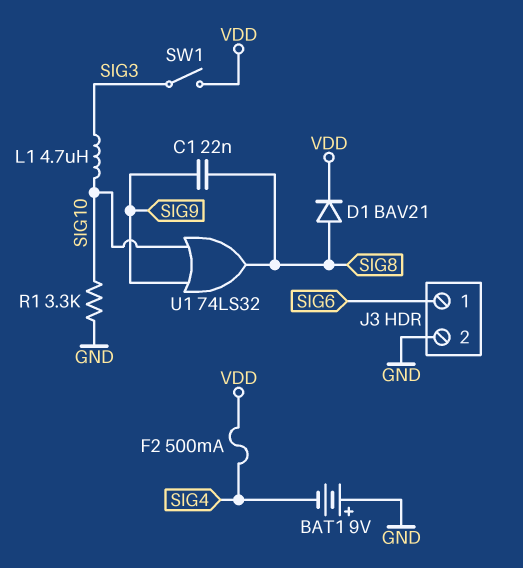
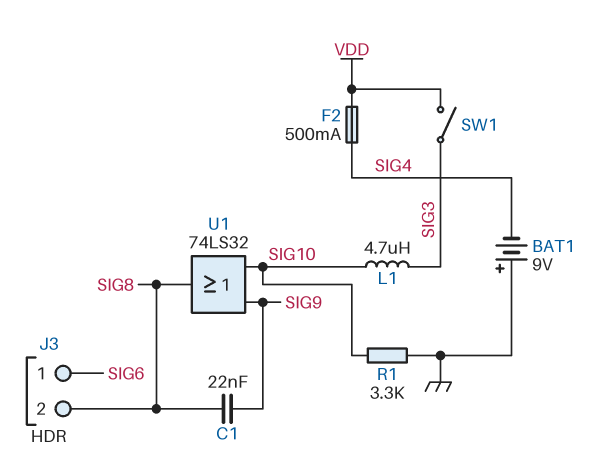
D1: diode BAV21 (A SIG8, K VDD) -> none
J3 pin 2: GND -> SIG8

